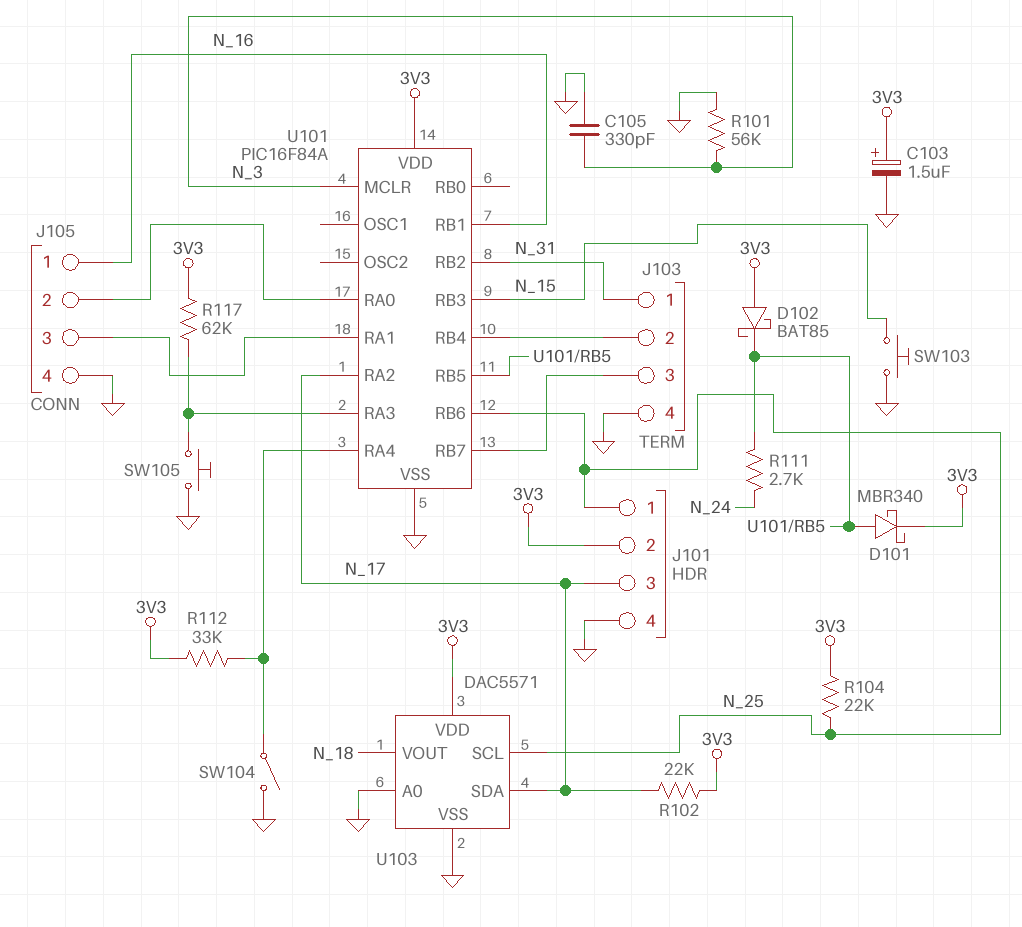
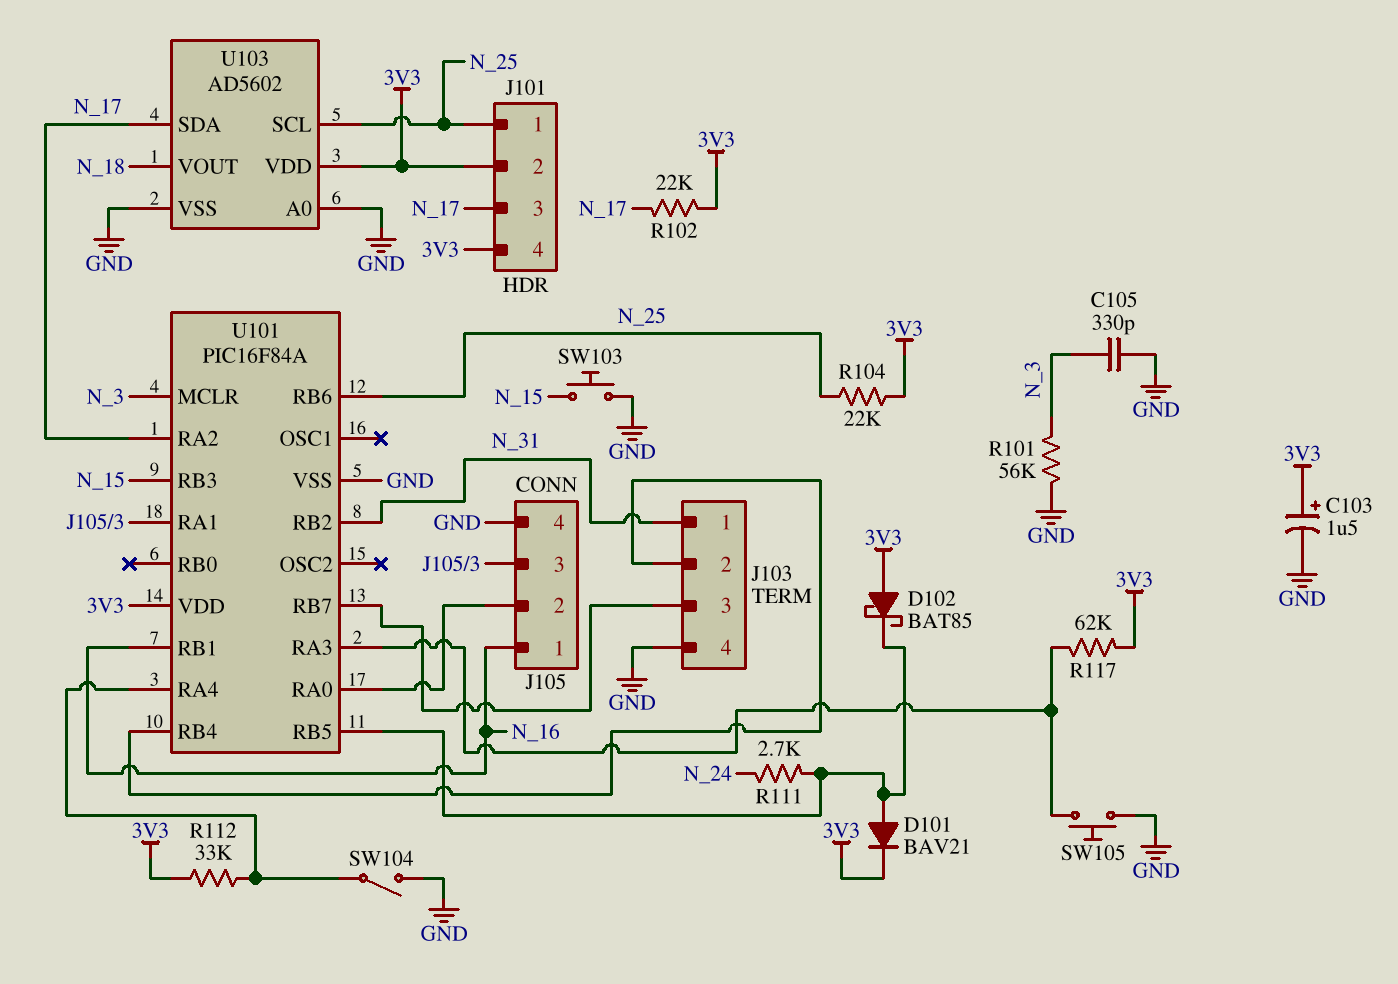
D101: schottky MBR340 (A U101/RB5, K 3V3) -> diode BAV21 (A U101/RB5, K 3V3)
J101 pin 4: GND -> 3V3
U103: DAC5571 -> AD5602

